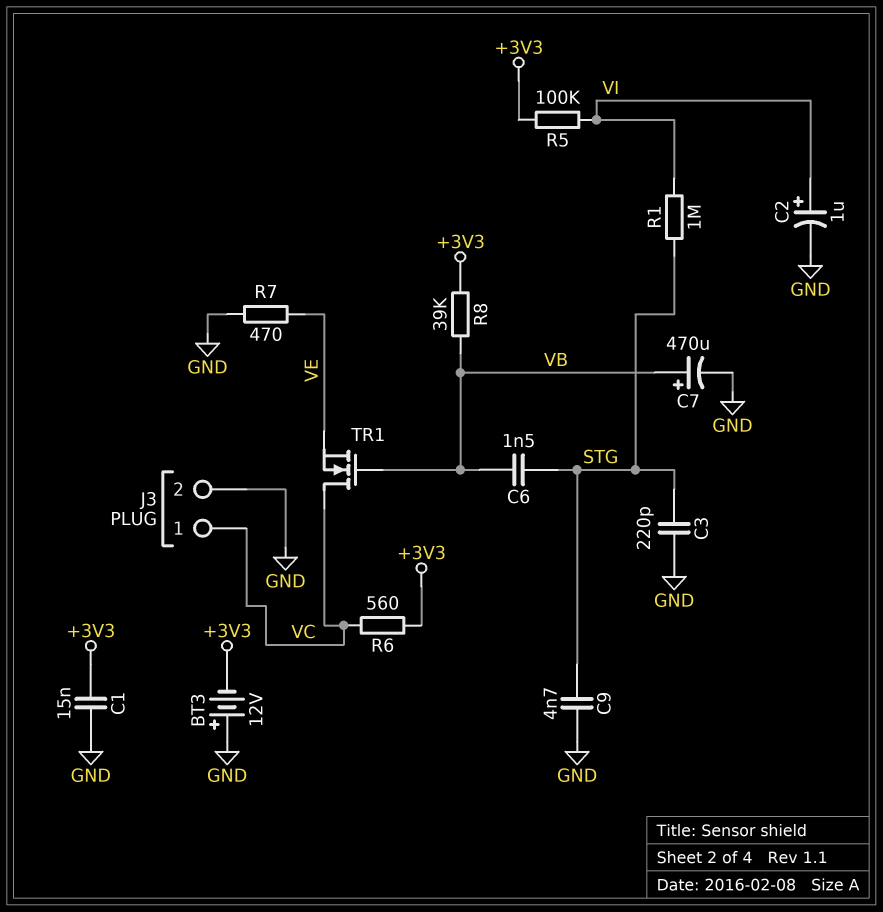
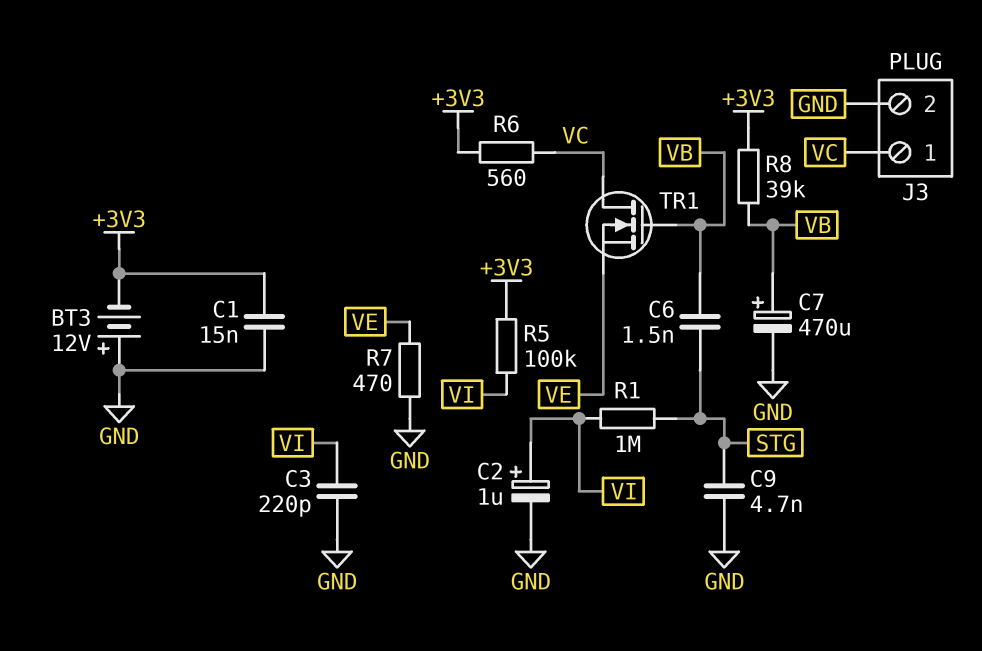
C3: 220pF (GND, STG) -> 220pF (GND, VI)

